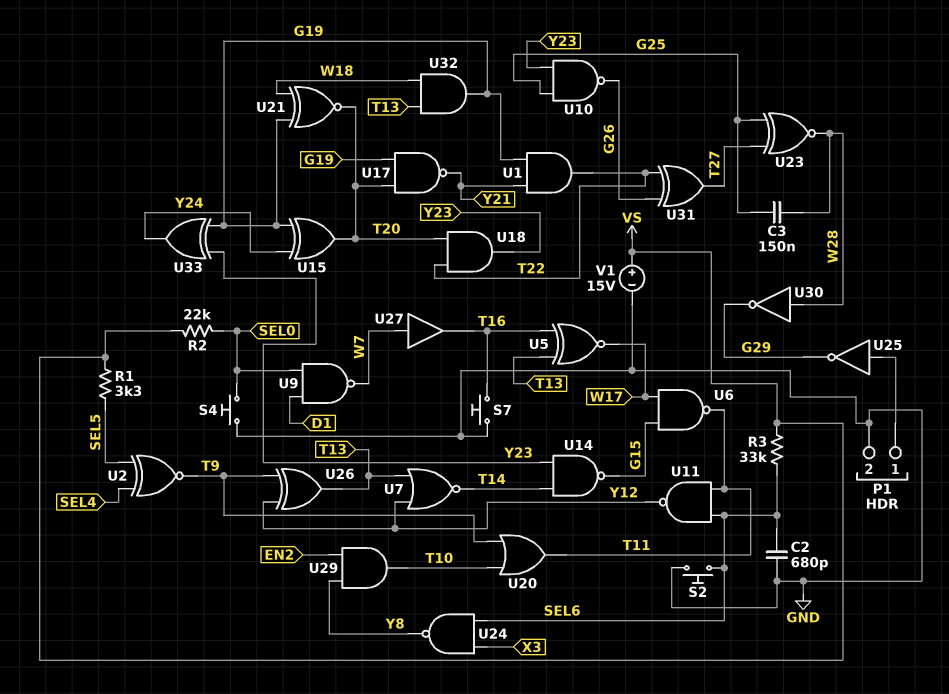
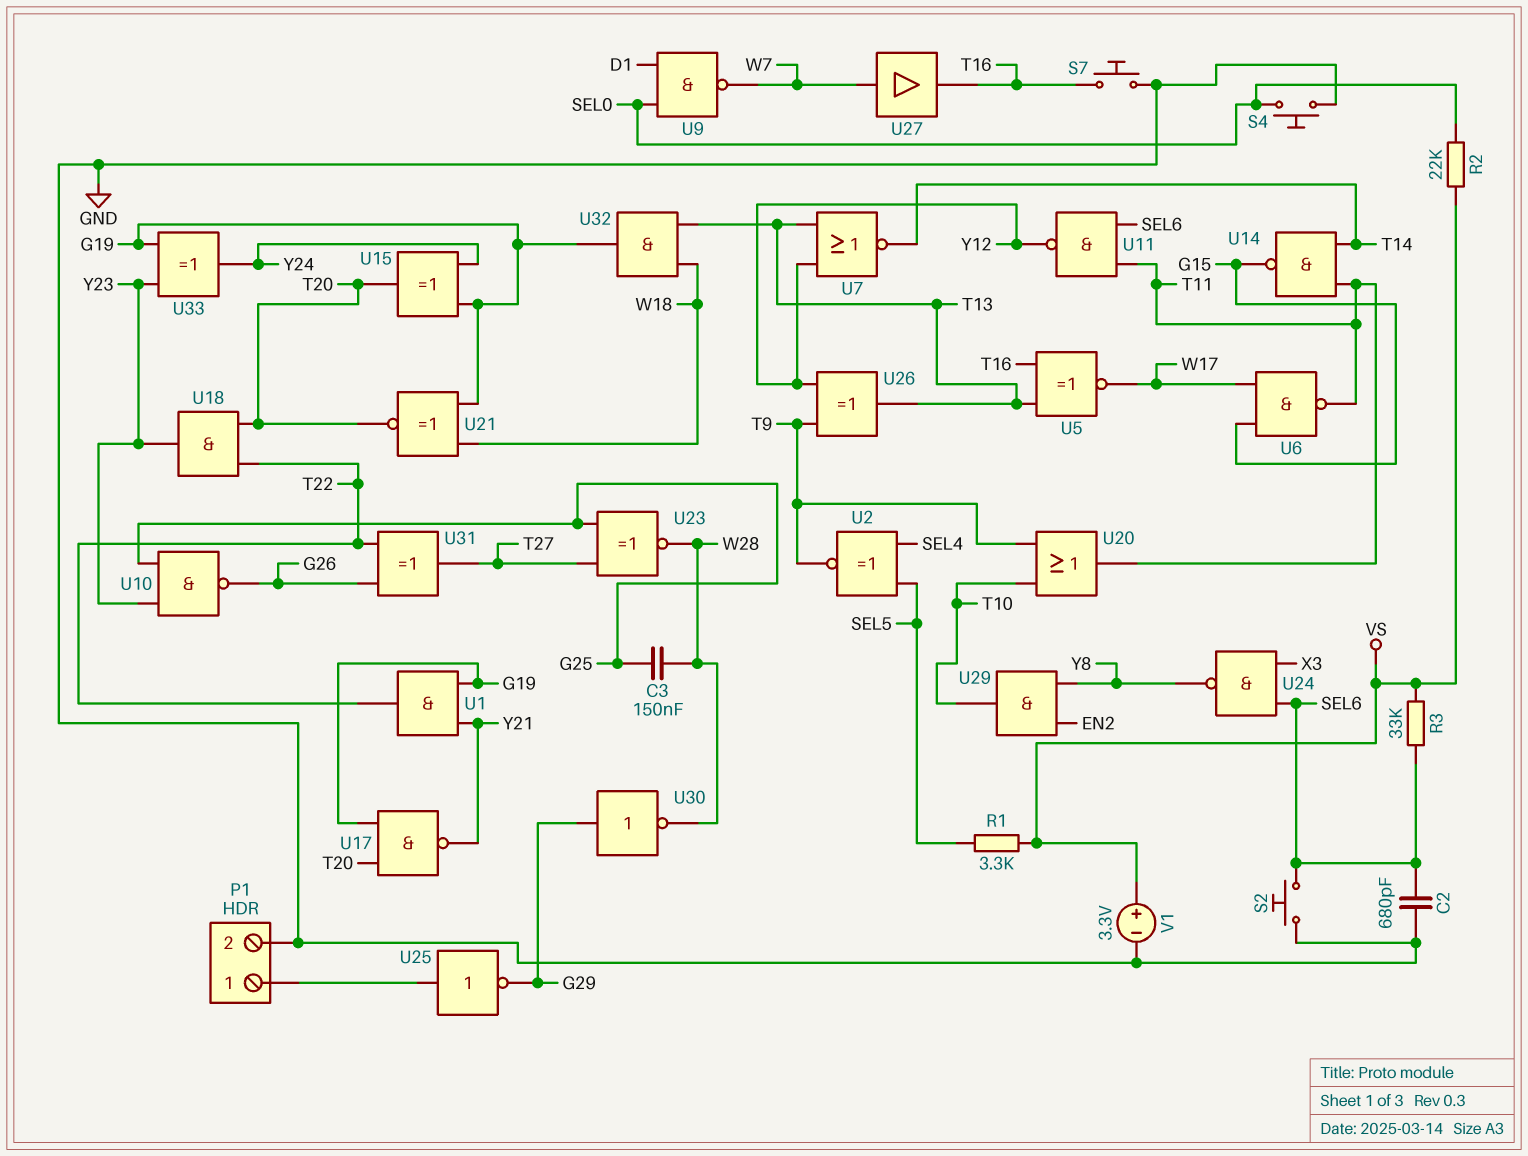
U14: NAND (in T14, in Y23, out G15) -> NAND (in T11, in T14, out G15)
U30: NOT (in W28, out G29) -> NOT (in G29, out W28)
V1: 15V (plus VS, minus GND) -> 3.3V (plus VS, minus GND)

